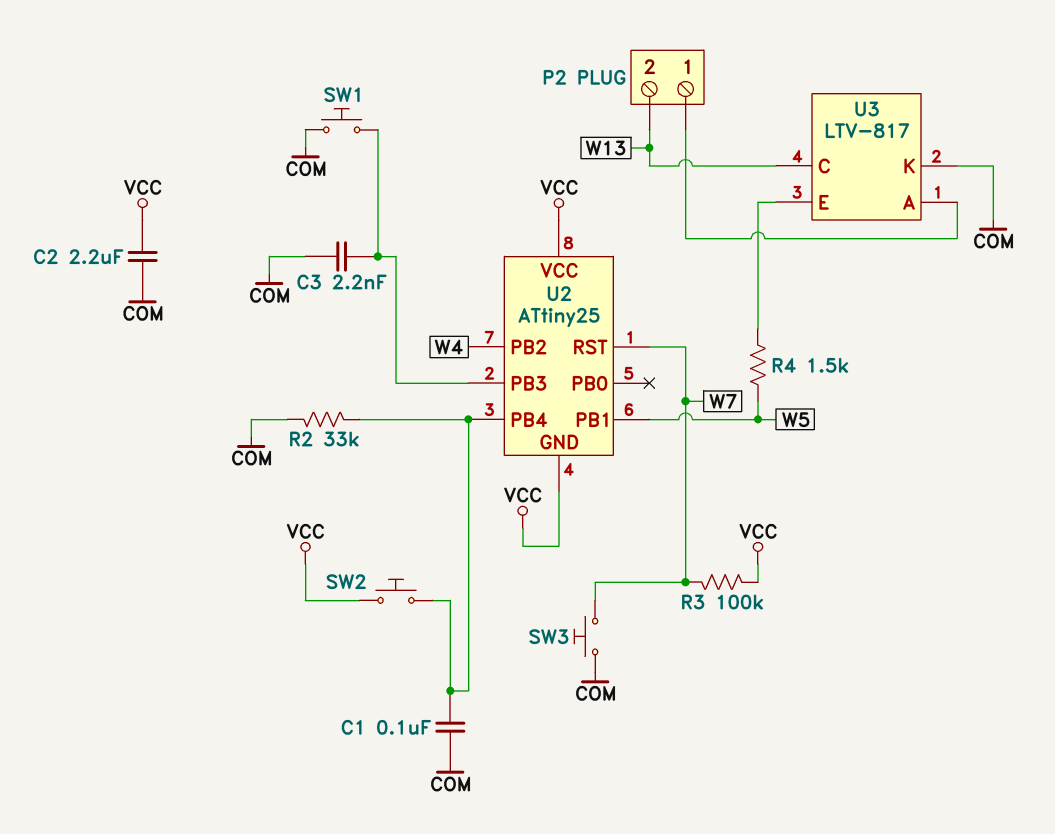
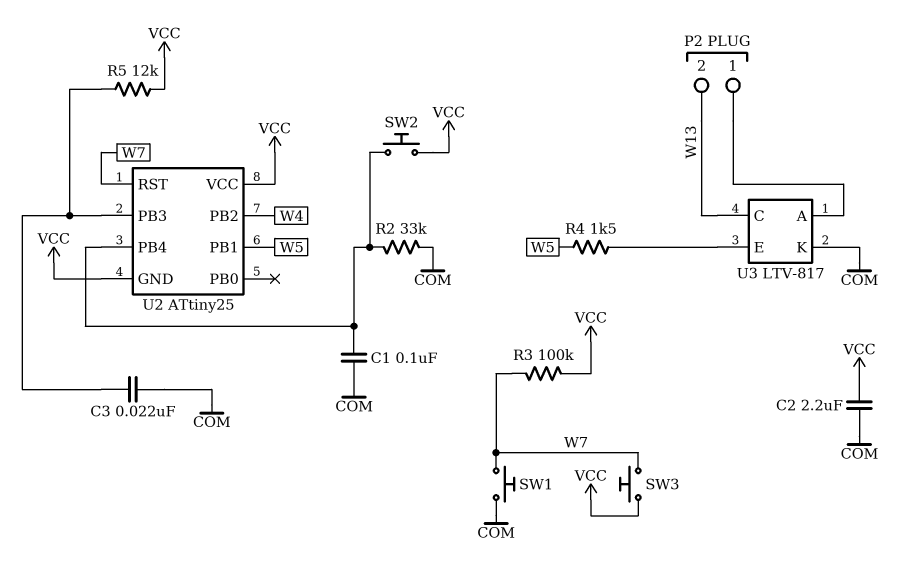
C3: 2.2nF (COM, U2/PB3) -> 22nF (COM, U2/PB3)
R5: none -> 12k (U2/PB3, VCC)
SW1: button (COM, U2/PB3) -> button (COM, W7)
SW3: button (COM, W7) -> button (VCC, W7)

